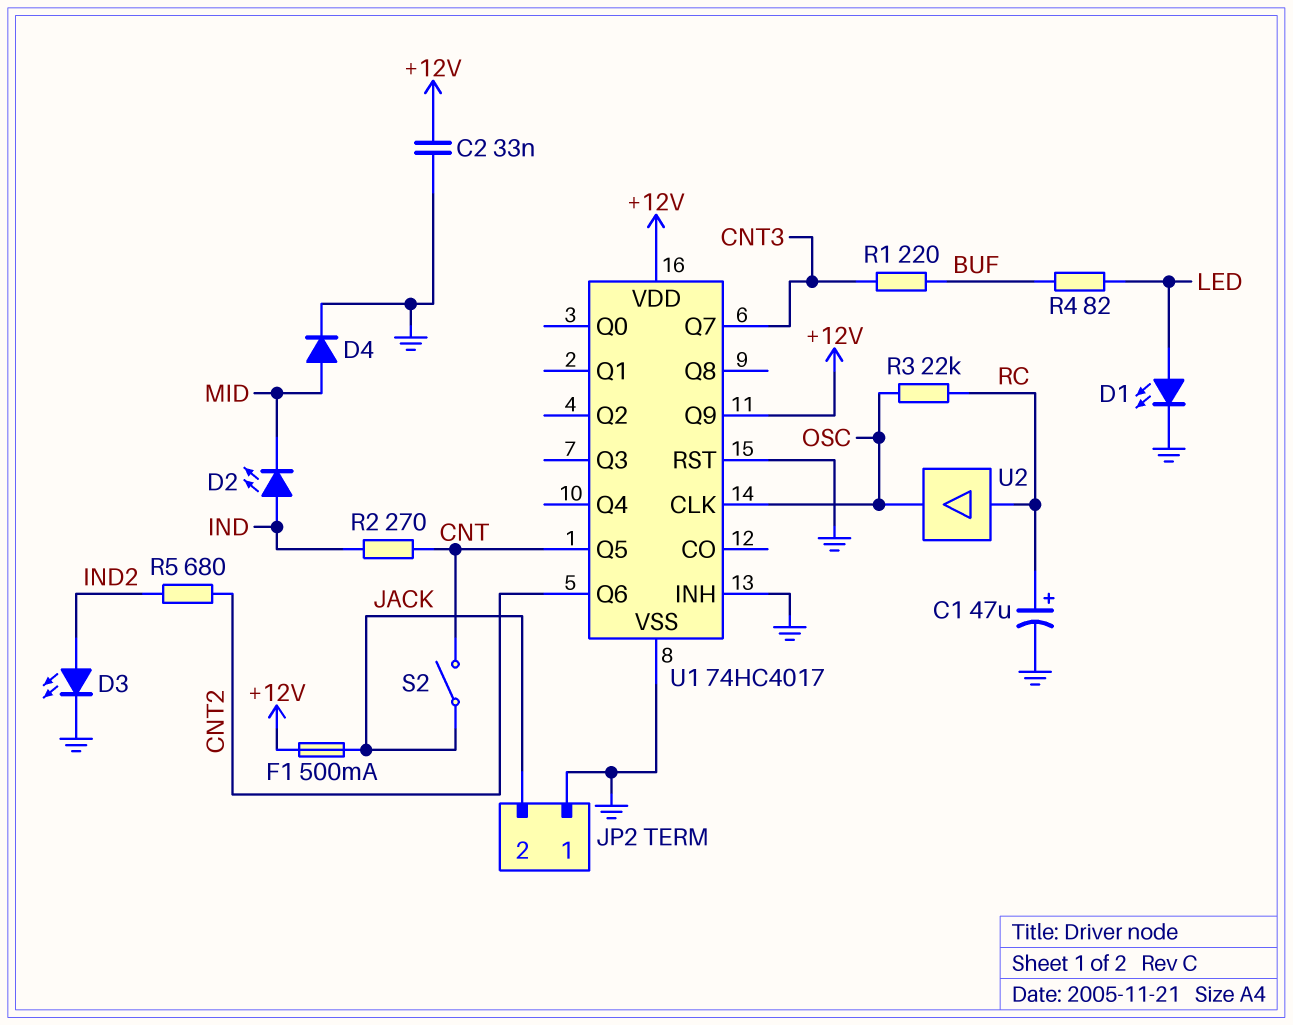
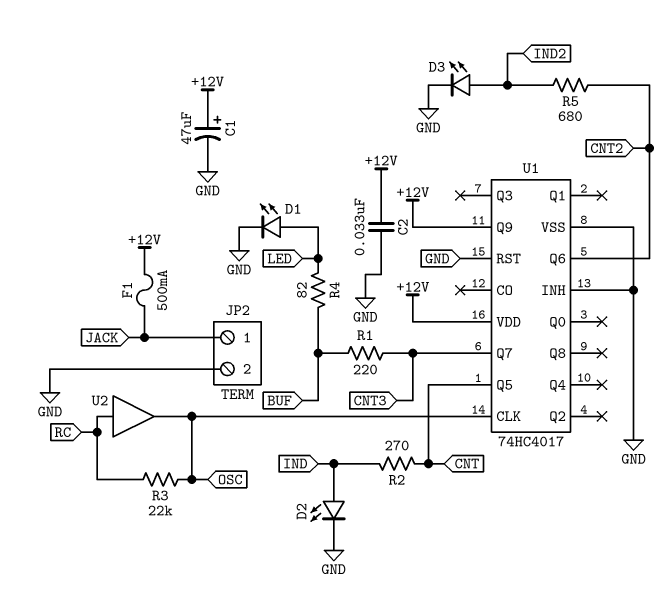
C1: 47uF (plus RC, minus GND) -> 47uF (plus +12V, minus GND)
D2: LED (A IND, K MID) -> LED (A IND, K GND)
D4: diode (A MID, K GND) -> none
JP2 pin 1: GND -> JACK
JP2 pin 2: JACK -> GND
S2: switch (CNT, JACK) -> none

